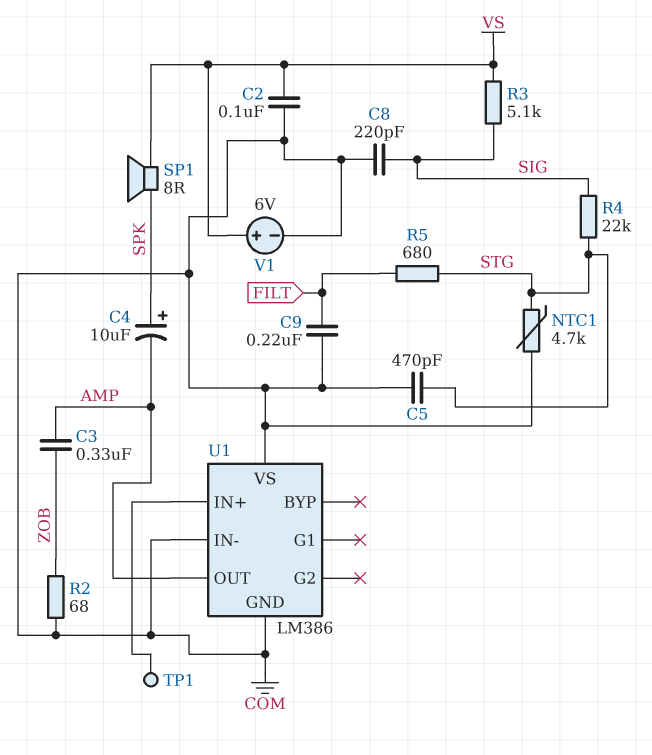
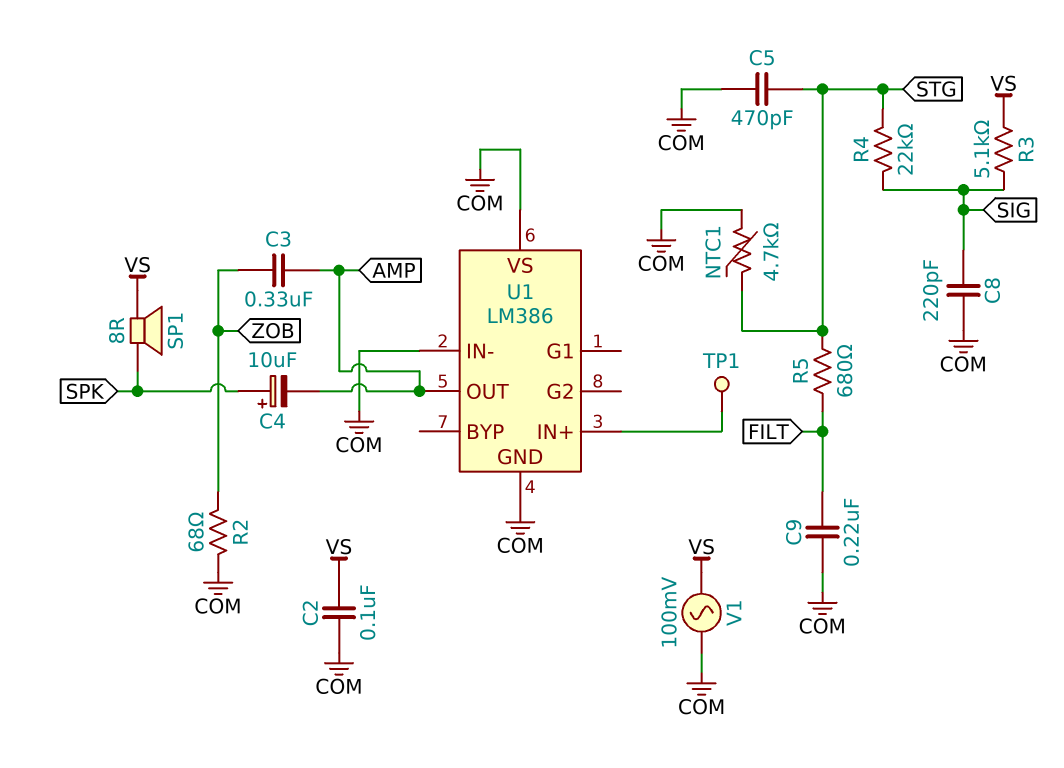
V1: 6V (plus VS, minus COM) -> AC 100mV (COM, VS)

